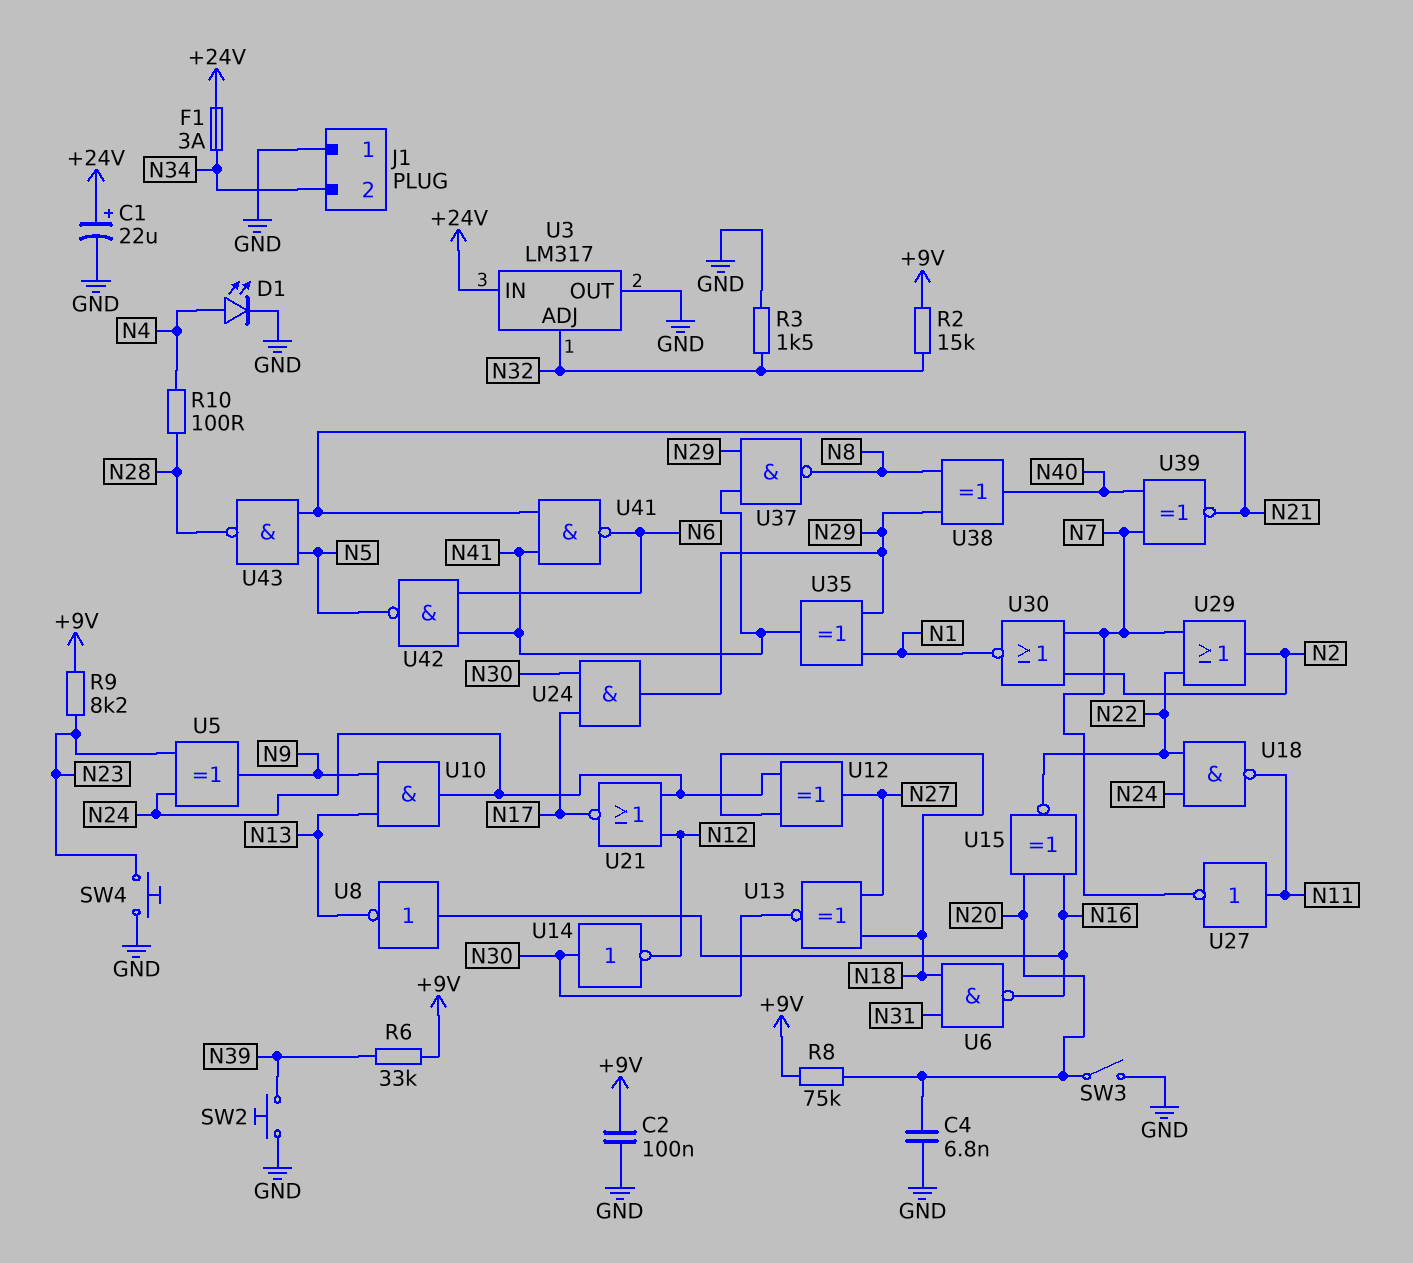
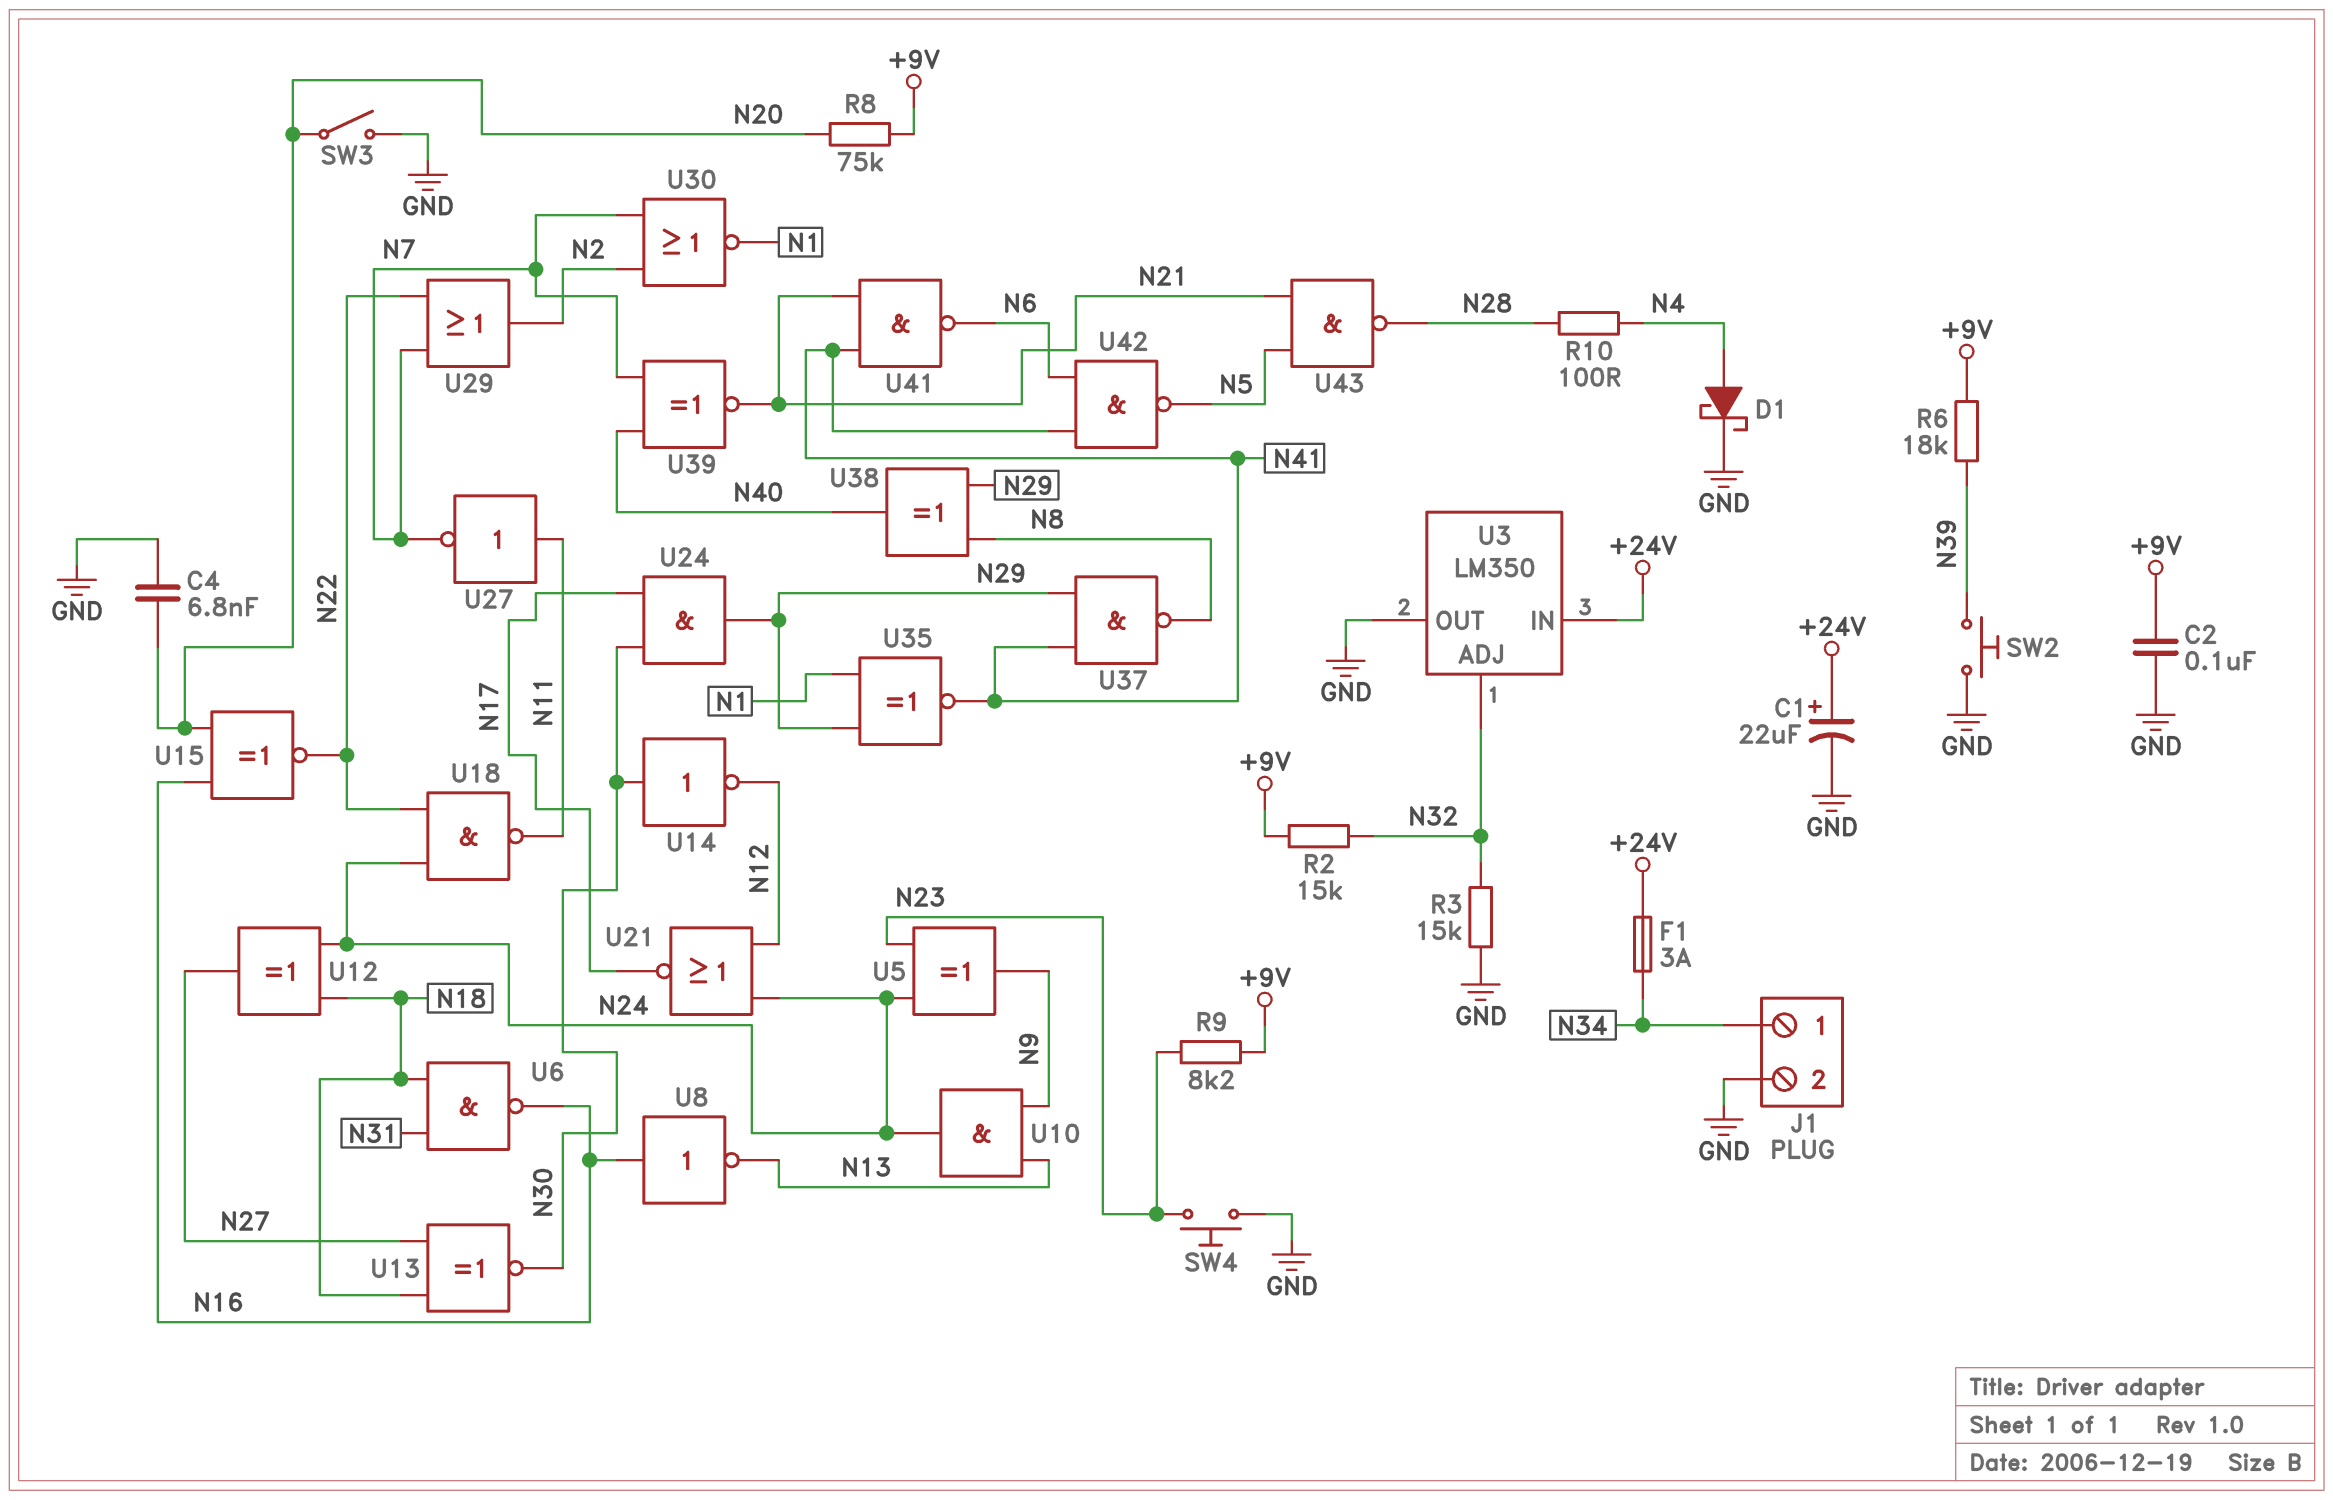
D1: LED (A N4, K GND) -> schottky (A N4, K GND)
J1 pin 1: GND -> N34
J1 pin 2: N34 -> GND
R3: 1.5k (GND, N32) -> 15k (GND, N32)
R6: 33k (+9V, N39) -> 18k (+9V, N39)
U3: LM317 -> LM350
U35: XOR (in N1, in N29, out N41) -> XNOR (in N1, in N29, out N41)

